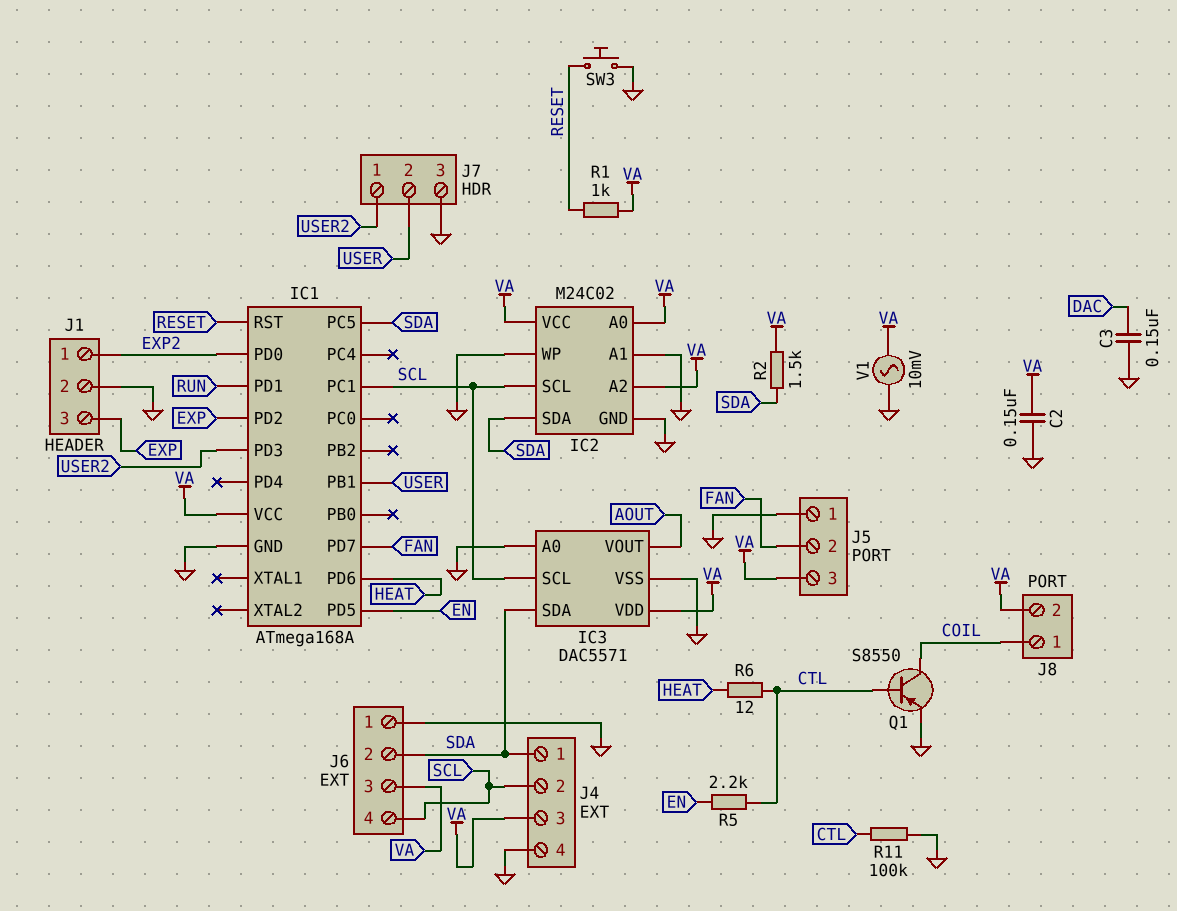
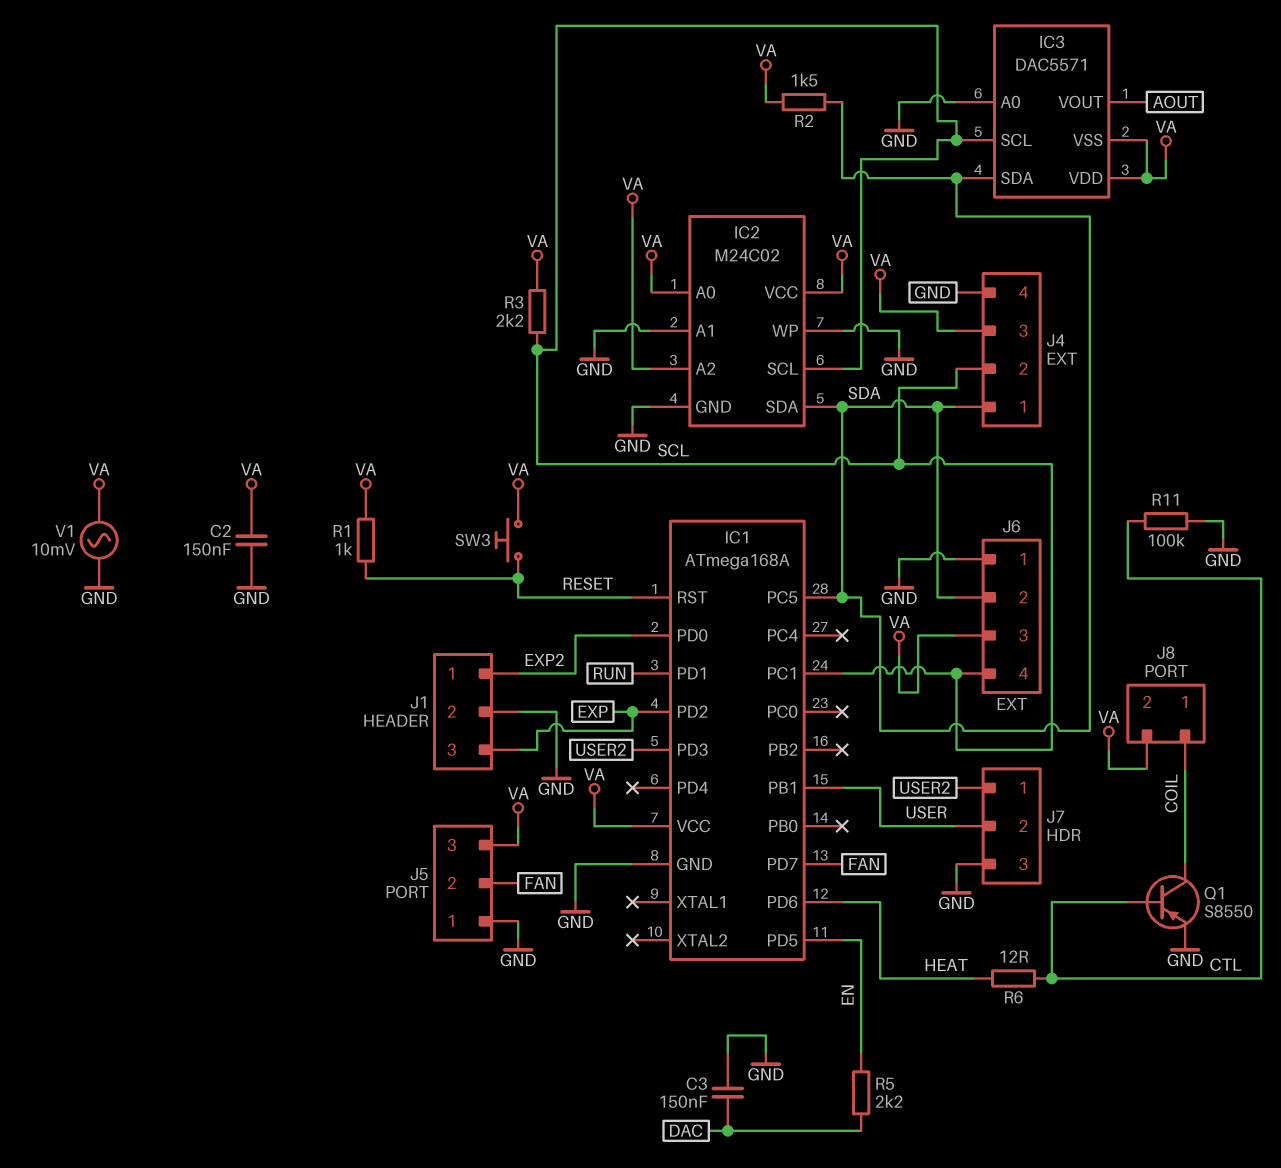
IC3 pin VSS: GND -> VA
R3: none -> 2.2k (SCL, VA)
R5: 2.2k (CTL, EN) -> 2.2k (DAC, EN)
SW3: button (GND, RESET) -> button (RESET, VA)

